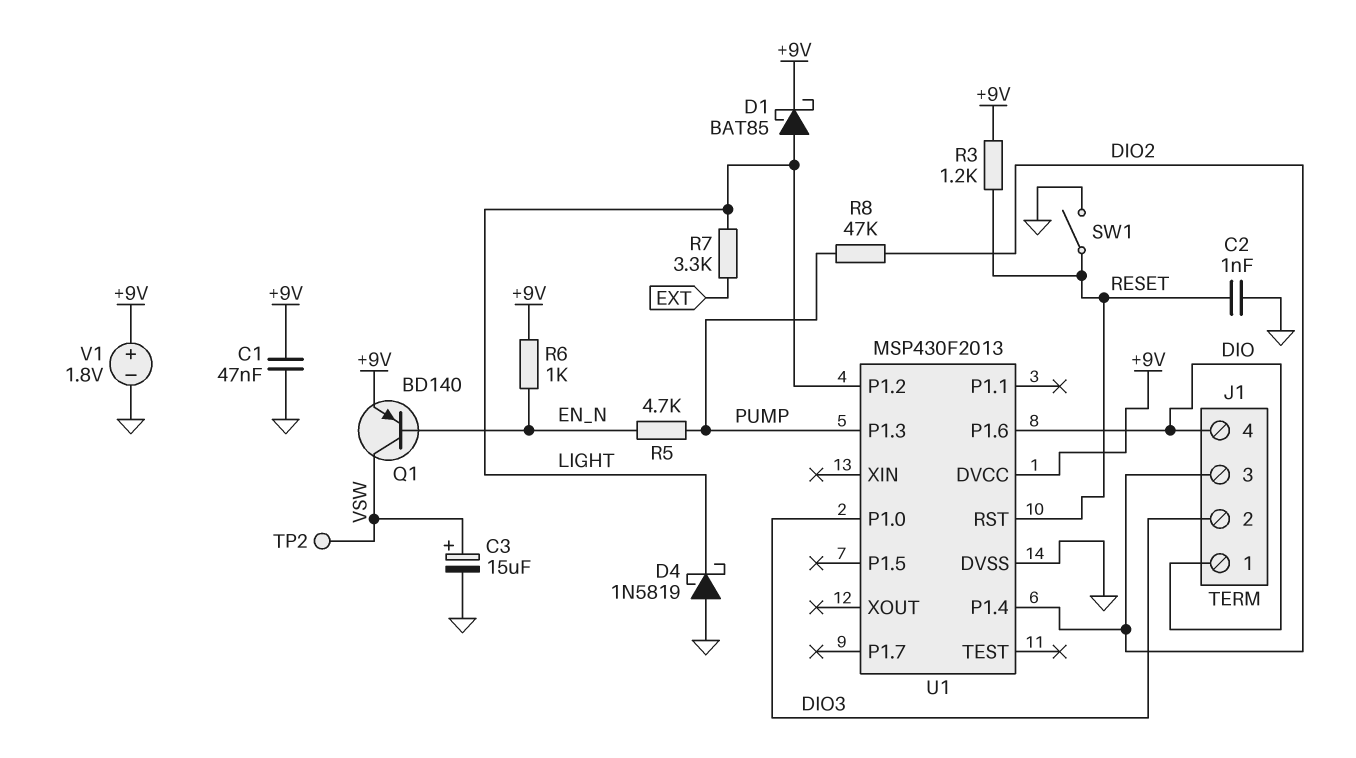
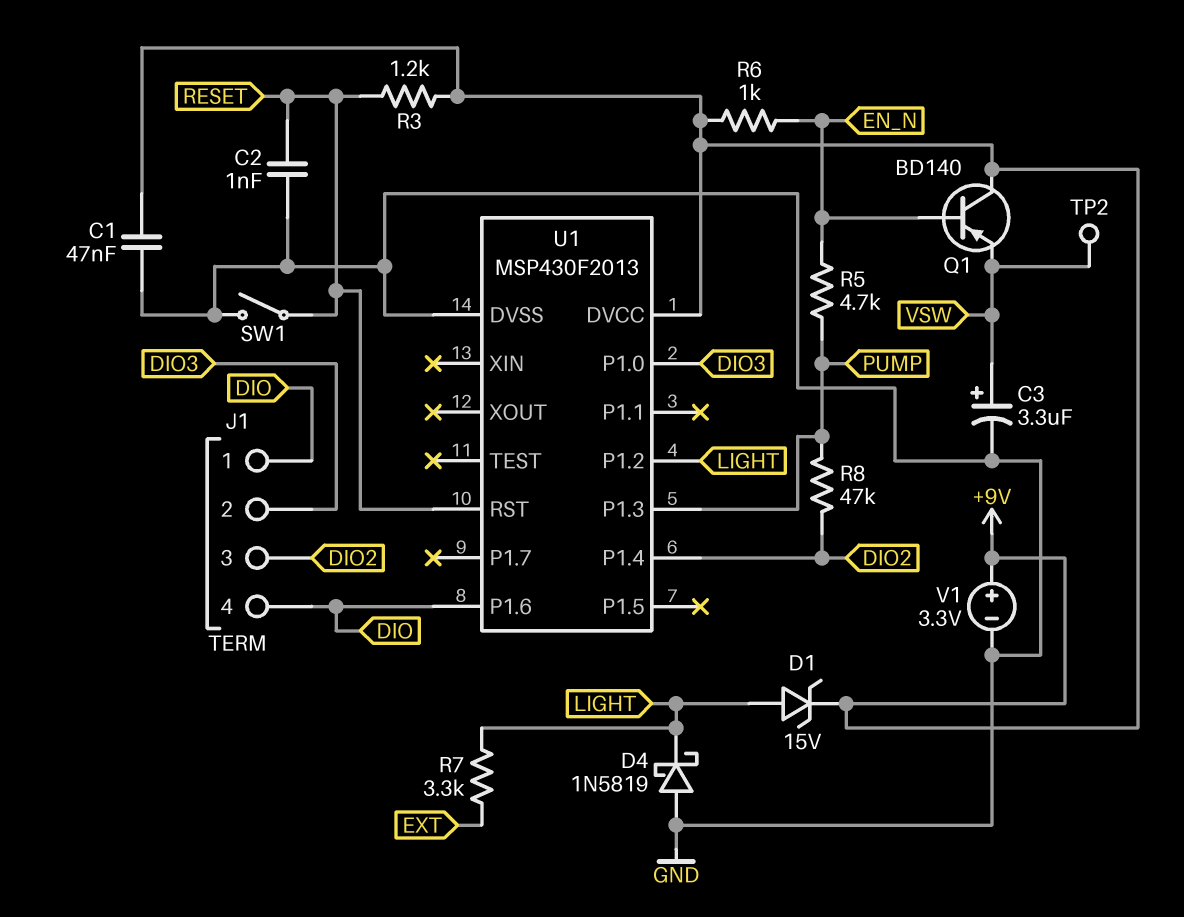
C3: 15uF (plus VSW, minus GND) -> 3.3uF (plus VSW, minus GND)
D1: schottky BAT85 (A LIGHT, K +9V) -> zener 15V (A LIGHT, K +9V)
Q1: PNP BD140 (B EN_N, C VSW, E +9V) -> PNP BD140 (B EN_N, C +9V, E VSW)
V1: 1.8V (plus +9V, minus GND) -> 3.3V (plus +9V, minus GND)

